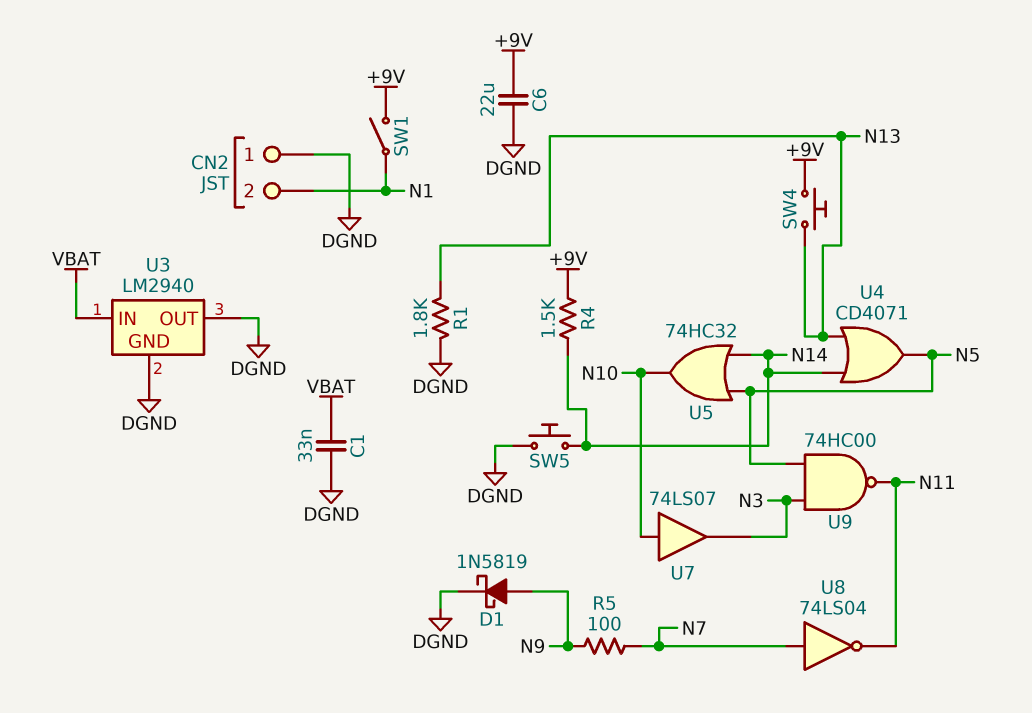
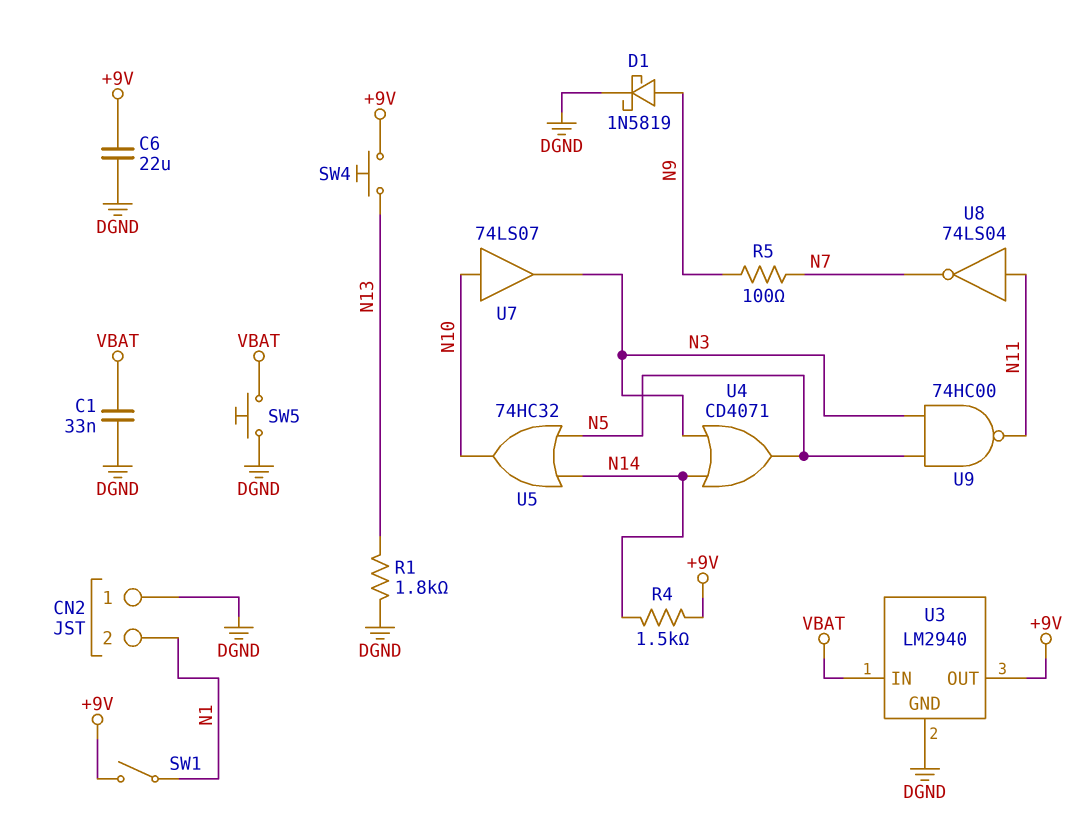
SW5: button (DGND, N14) -> button (DGND, VBAT)
U3 pin OUT: DGND -> +9V
U4: OR CD4071 (in N13, in N14, out N5) -> OR CD4071 (in N3, in N14, out N5)
U8: NOT 74LS04 (in N7, out N11) -> NOT 74LS04 (in N11, out N7)

